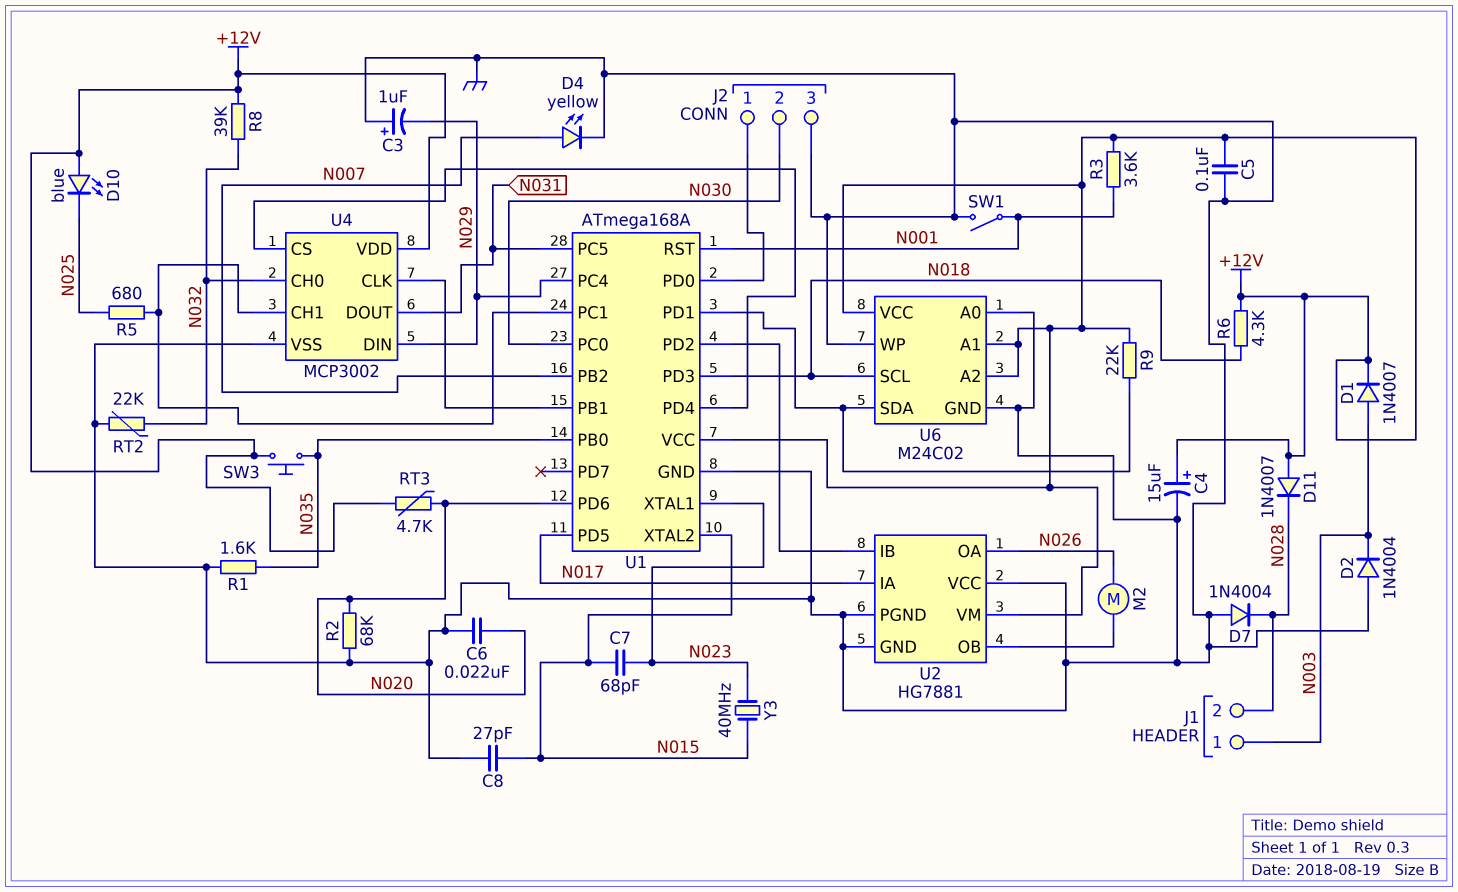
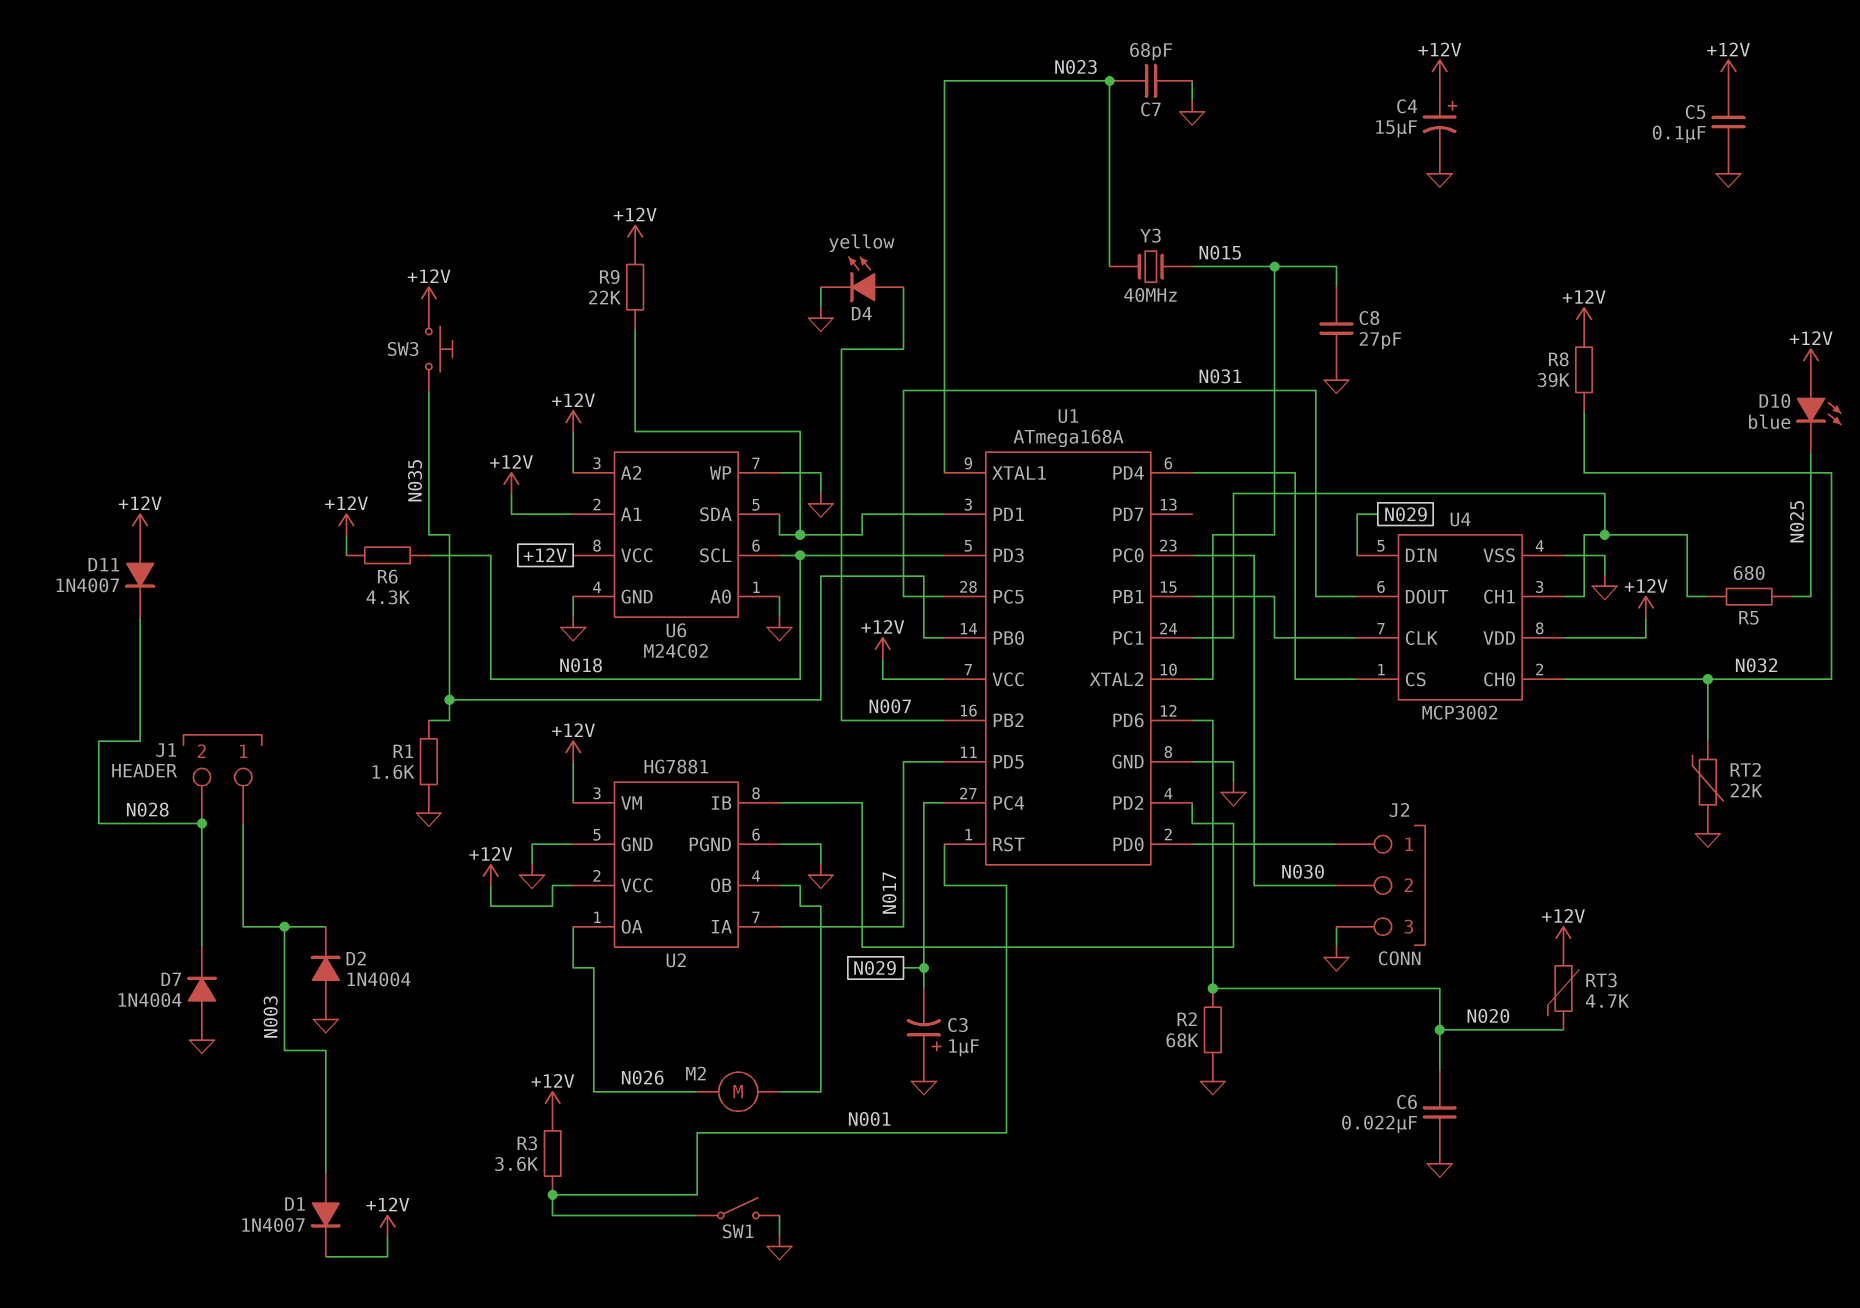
C7: 68pF (N015, N023) -> 68pF (GND, N023)
U2 pin VCC: GND -> +12V

